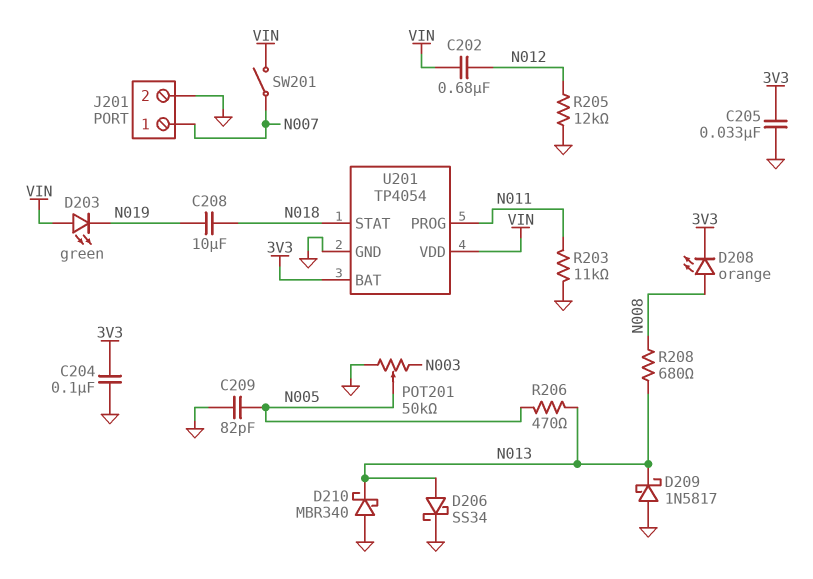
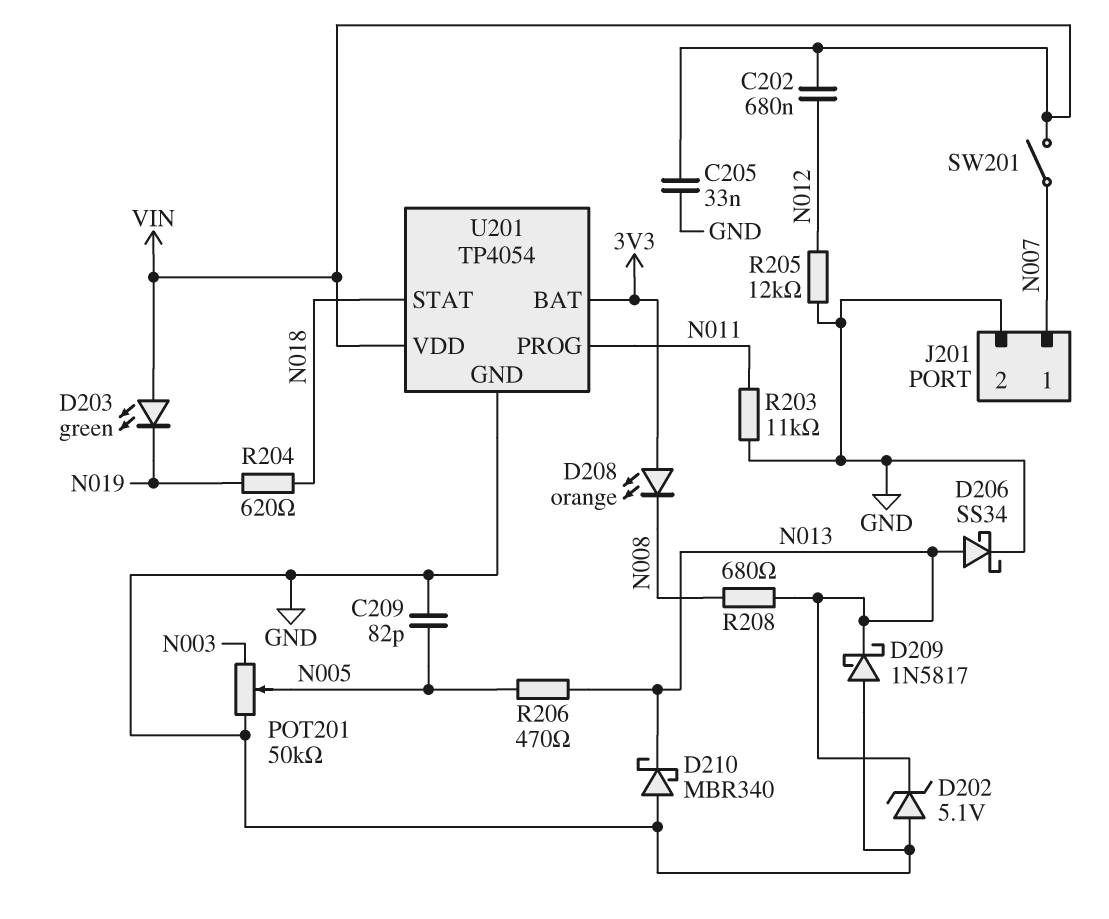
C204: 100nF (3V3, GND) -> none
C205: 33nF (3V3, GND) -> 33nF (GND, VIN)
C208: 10uF (N018, N019) -> none
D202: none -> zener 5.1V (A GND, K N013)
D208: LED orange (A N008, K 3V3) -> LED orange (A 3V3, K N008)
R204: none -> 620 (N018, N019)

